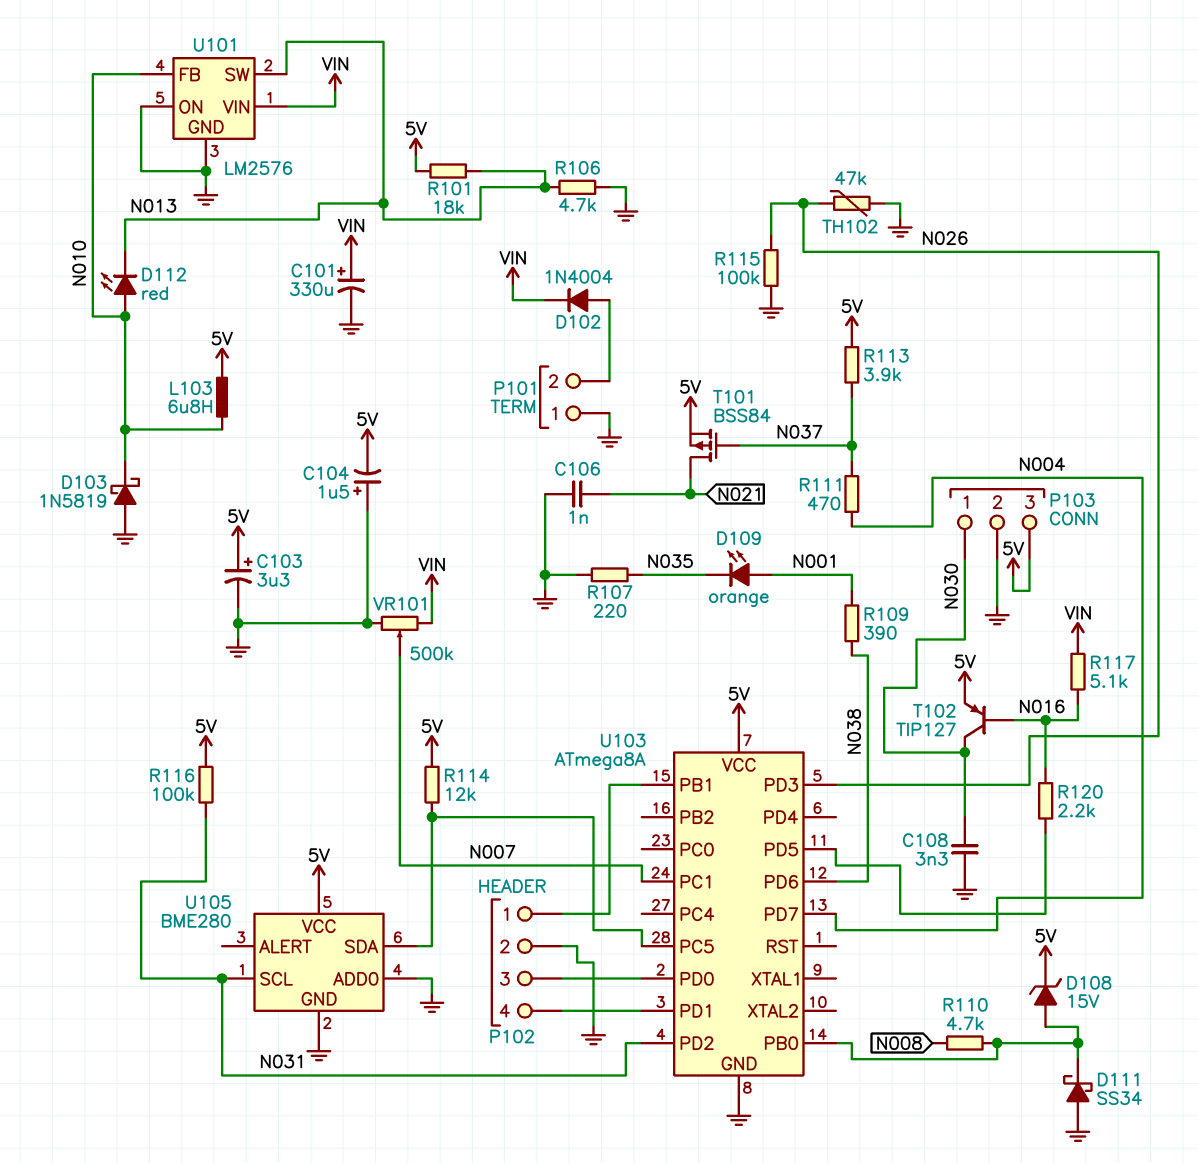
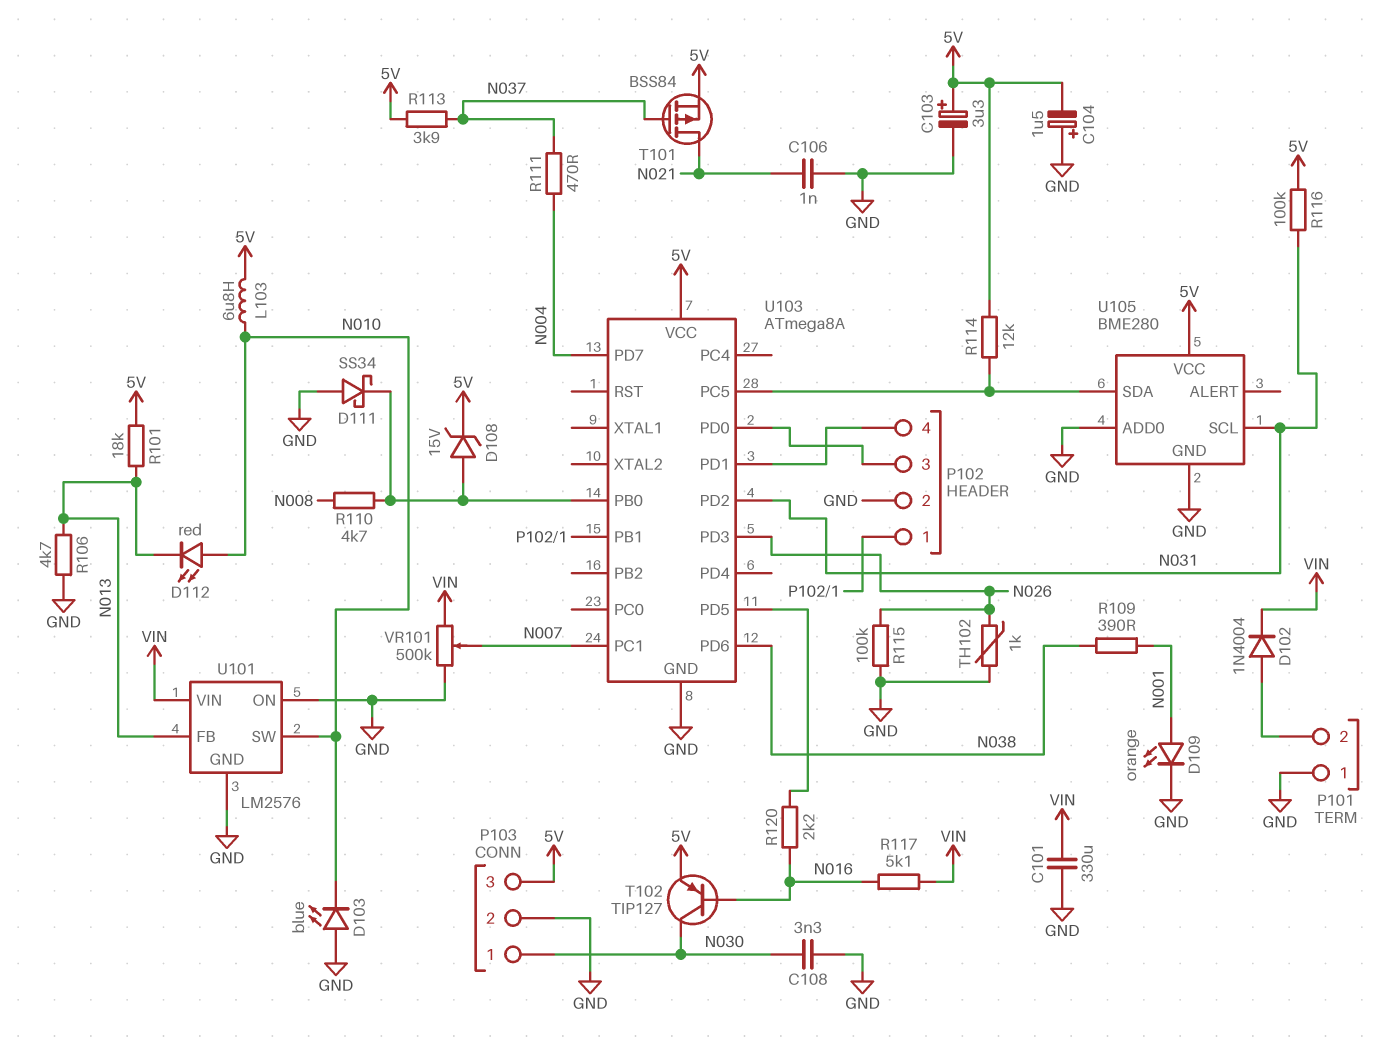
C101: 330uF (plus VIN, minus GND) -> 330uF (GND, VIN)
D103: schottky 1N5819 (A GND, K N010) -> LED blue (A GND, K N010)
D109: LED orange (A N001, K N035) -> LED orange (A N001, K GND)
R107: 220 (GND, N035) -> none
TH102: 47k (GND, N026) -> 1k (GND, N026)
U101 pin FB: N010 -> N013
U101 pin SW: N013 -> N010

